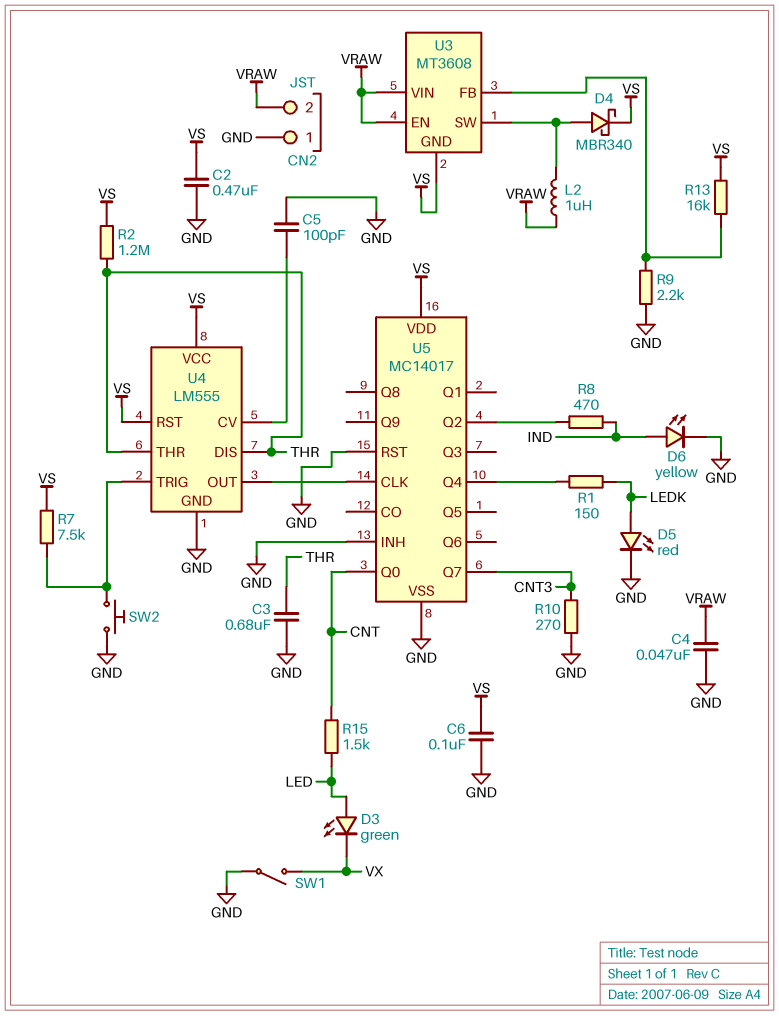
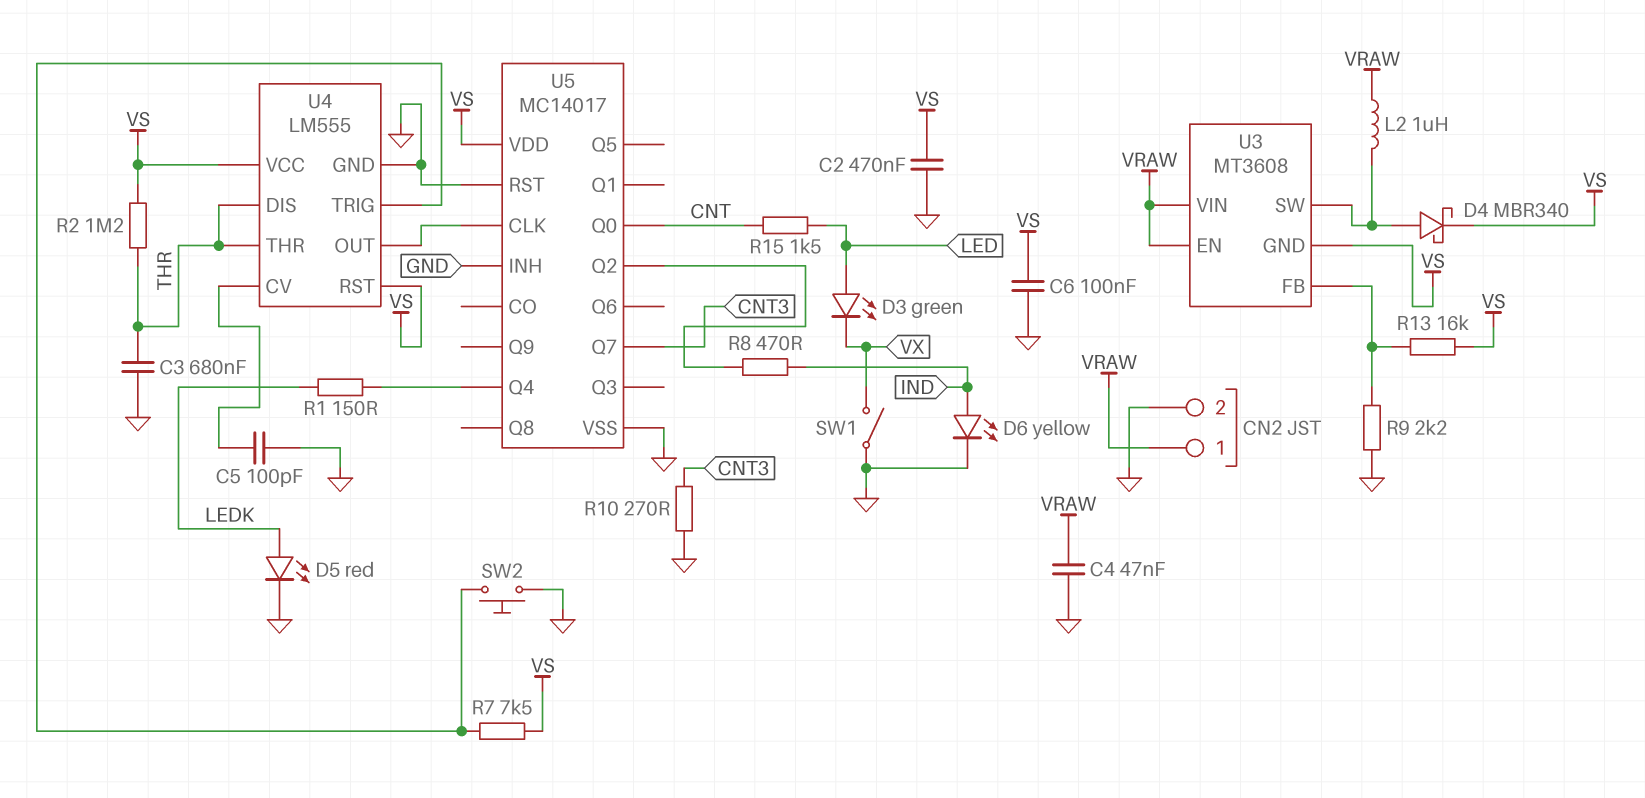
CN2 pin 1: GND -> VRAW
CN2 pin 2: VRAW -> GND

